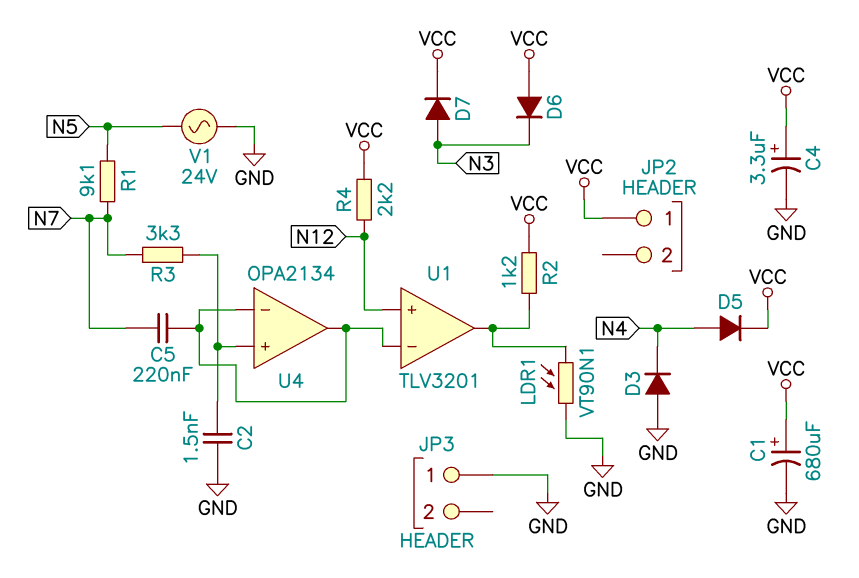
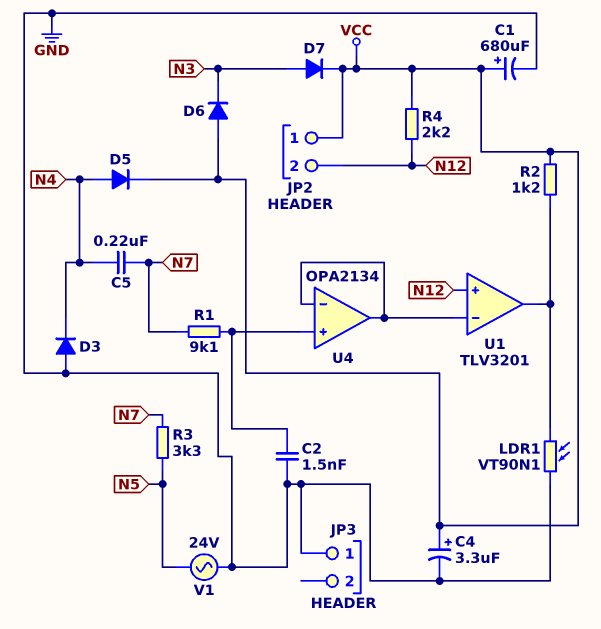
C5: 220nF (N7, U1/in-) -> 220nF (N4, N7)
JP2 pin 2: none -> N12
R1: 9.1k (N5, N7) -> 9.1k (N7, U4/in+)
R3: 3.3k (N7, U4/in+) -> 3.3k (N5, N7)

